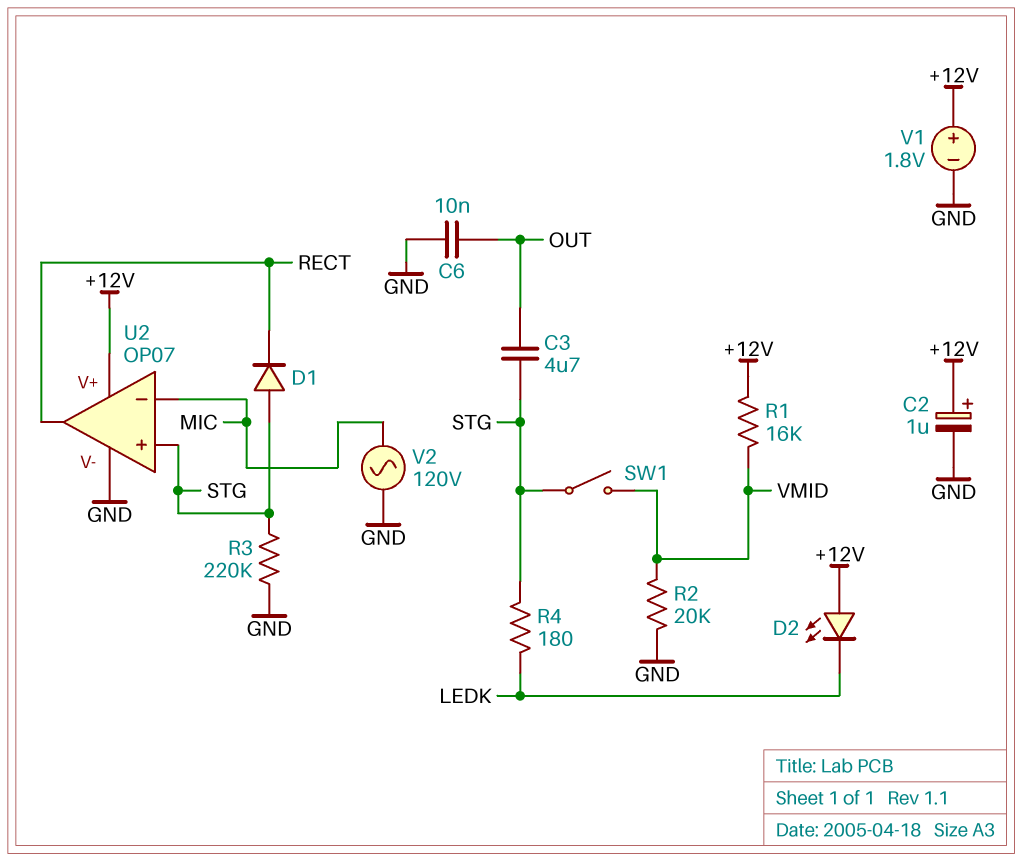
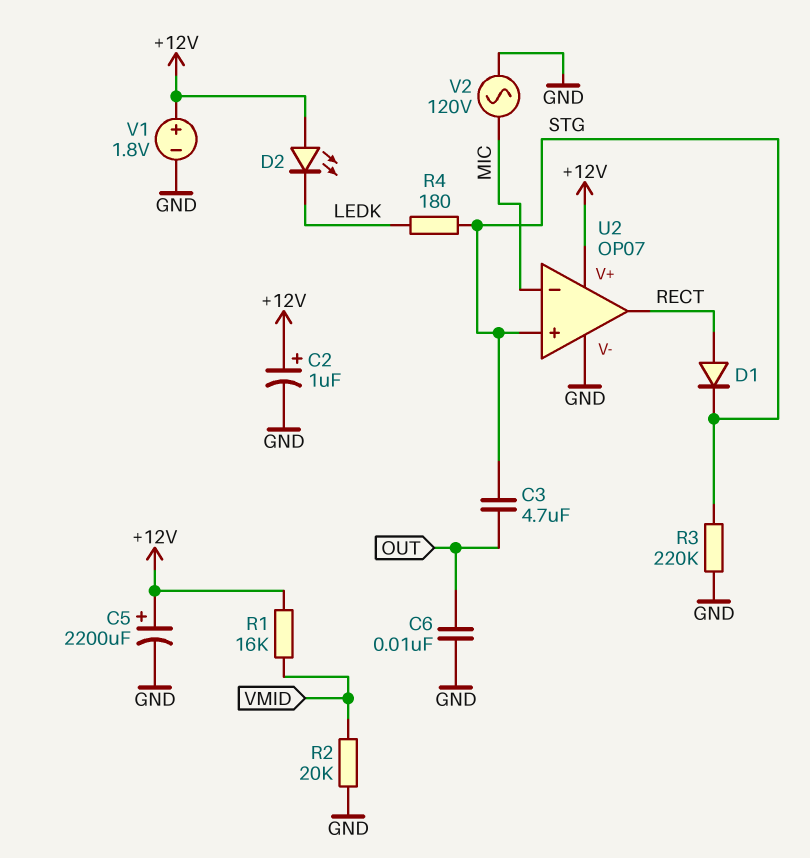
C5: none -> 2200uF (plus +12V, minus GND)
D1: diode (A STG, K RECT) -> diode (A RECT, K STG)
SW1: switch (STG, VMID) -> none

